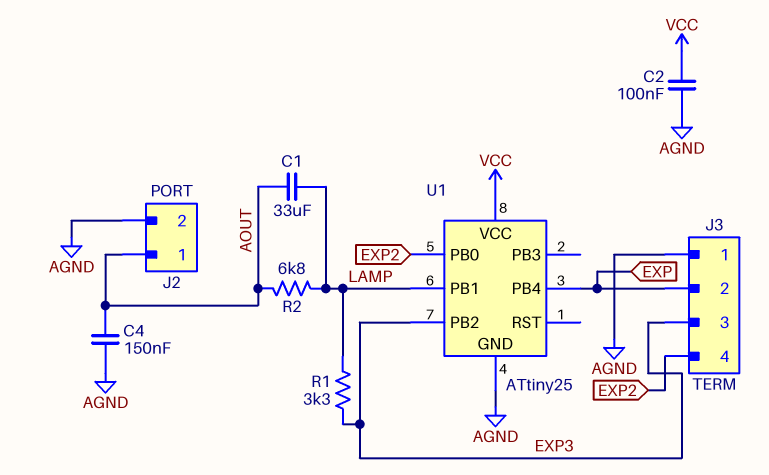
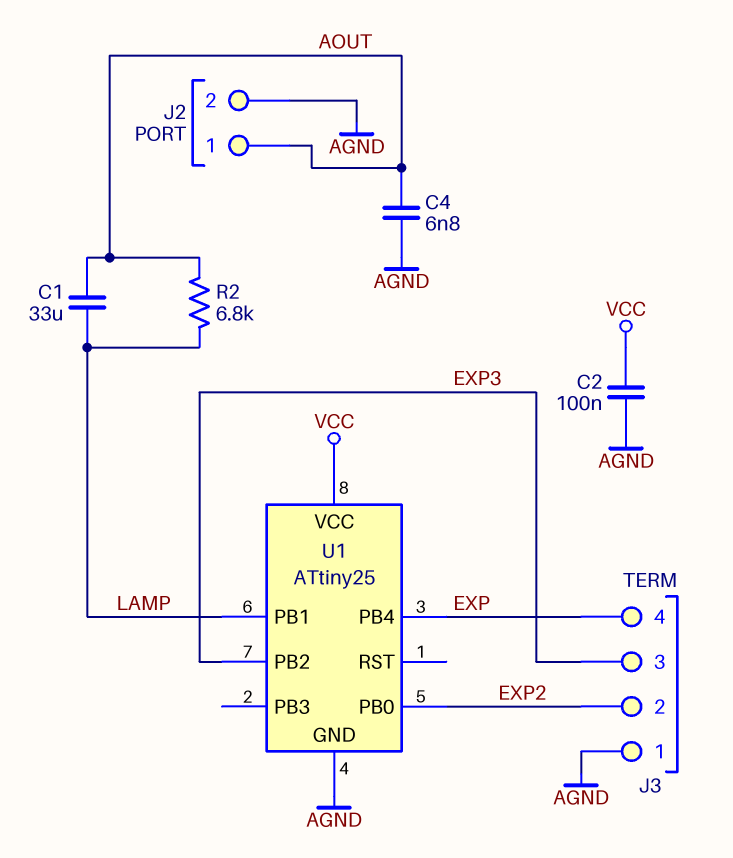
C4: 150nF (AGND, AOUT) -> 6.8nF (AGND, AOUT)
J3 pin 2: EXP -> EXP2
J3 pin 4: EXP2 -> EXP
R1: 3.3k (EXP3, LAMP) -> none

